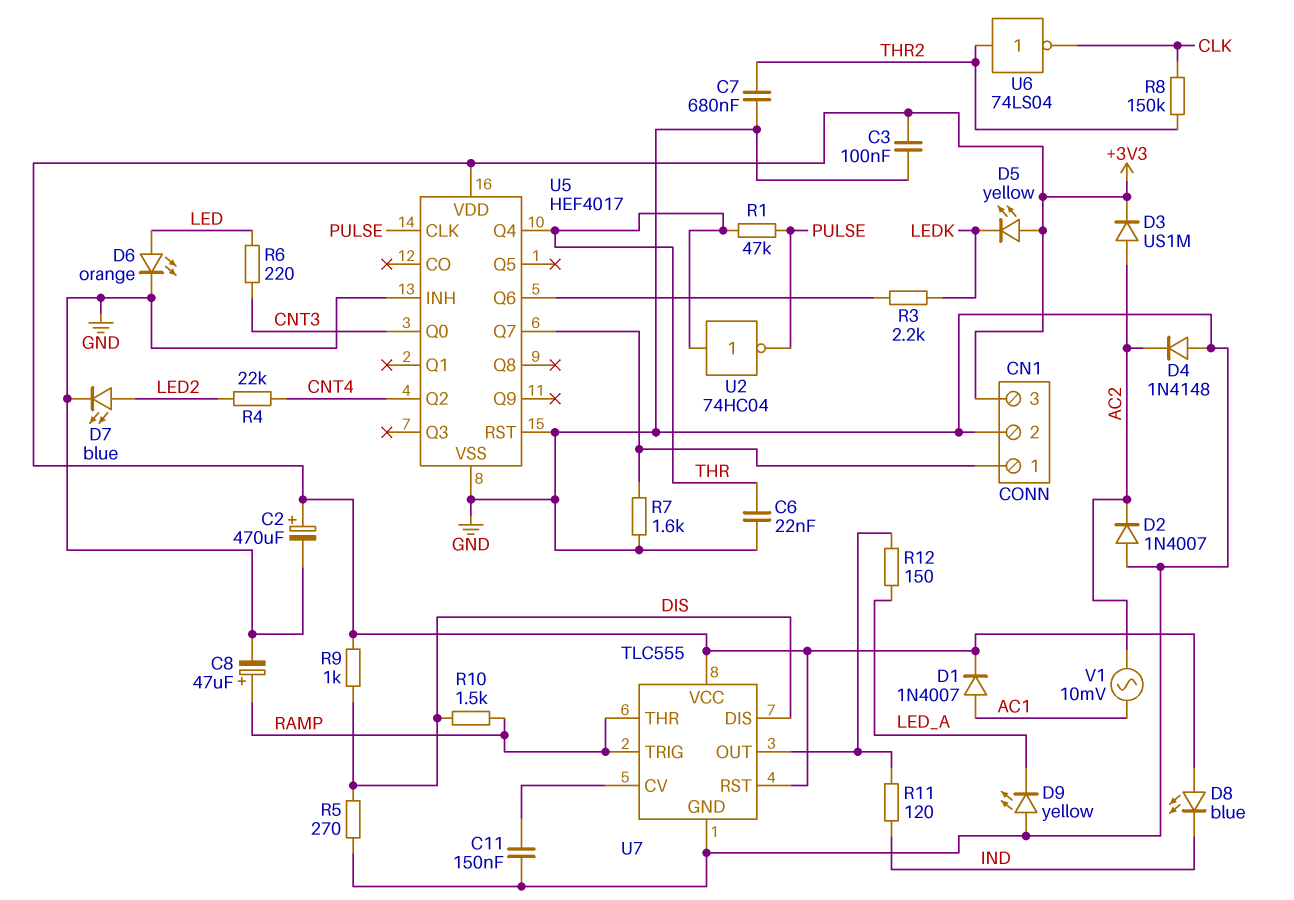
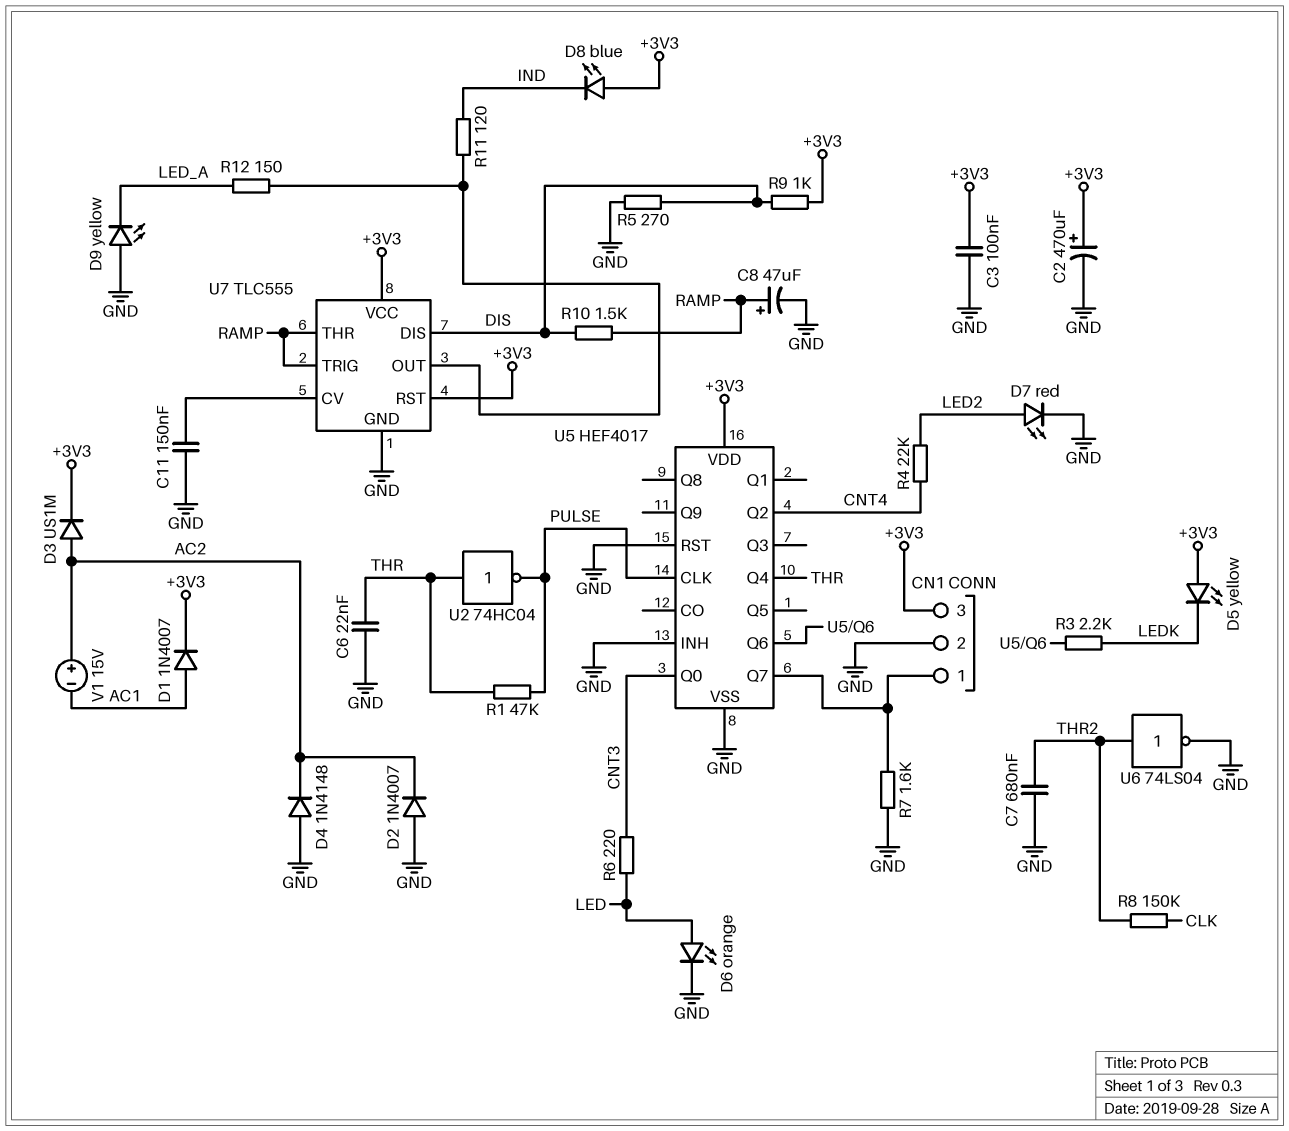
D7: LED blue (A LED2, K GND) -> LED red (A LED2, K GND)
U6: NOT 74LS04 (in THR2, out CLK) -> NOT 74LS04 (in THR2, out GND)
V1: AC 10mV (AC1, AC2) -> 15V (plus AC2, minus AC1)

